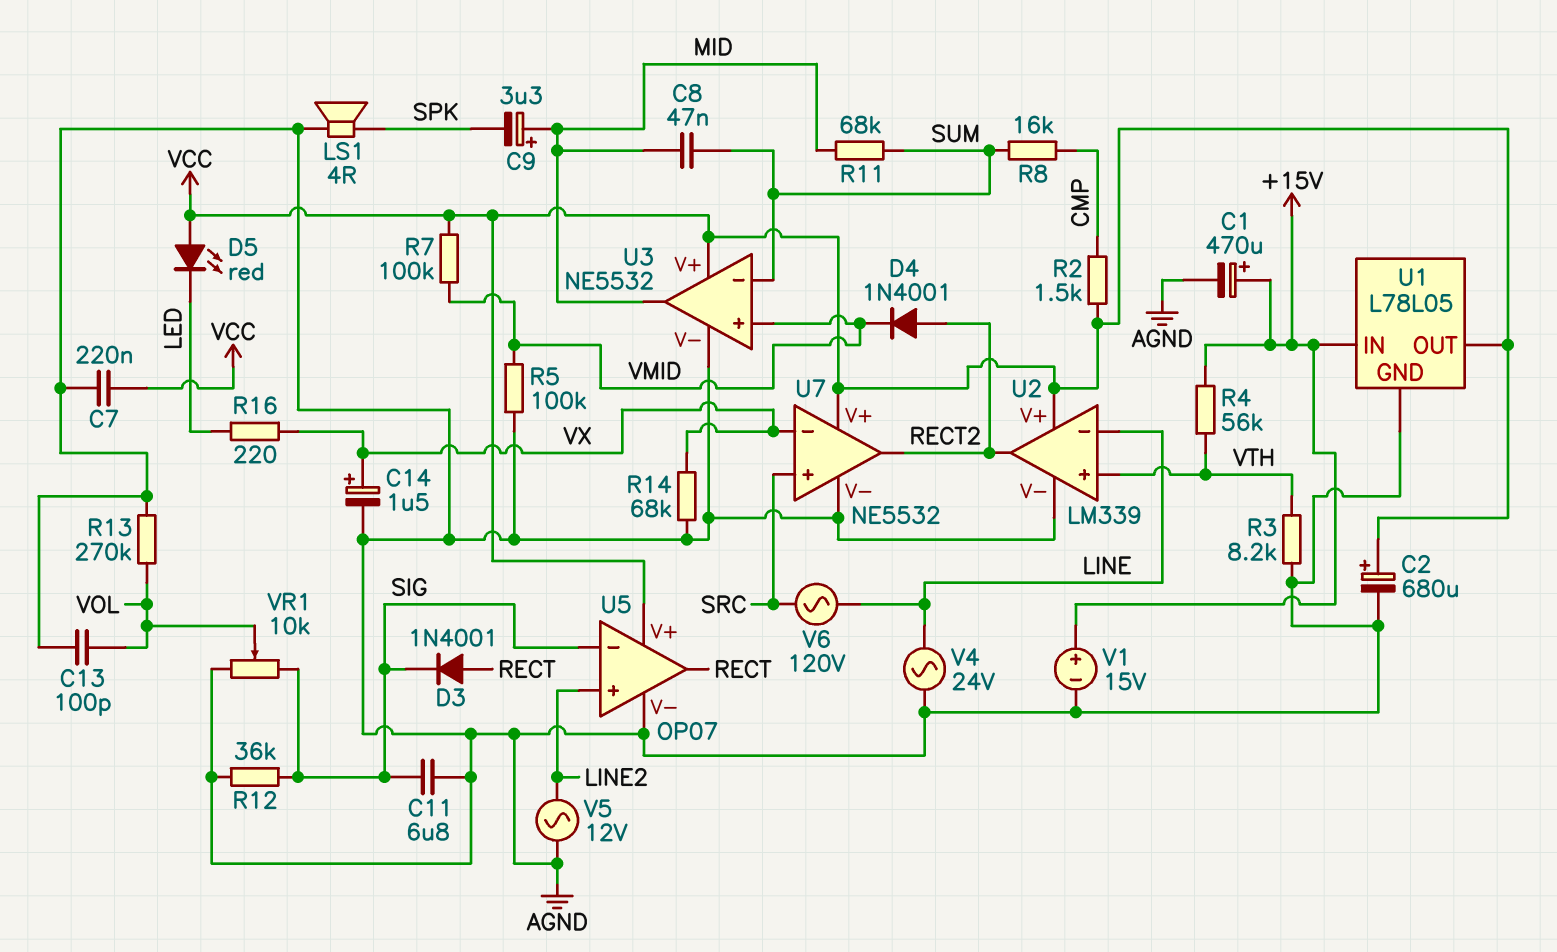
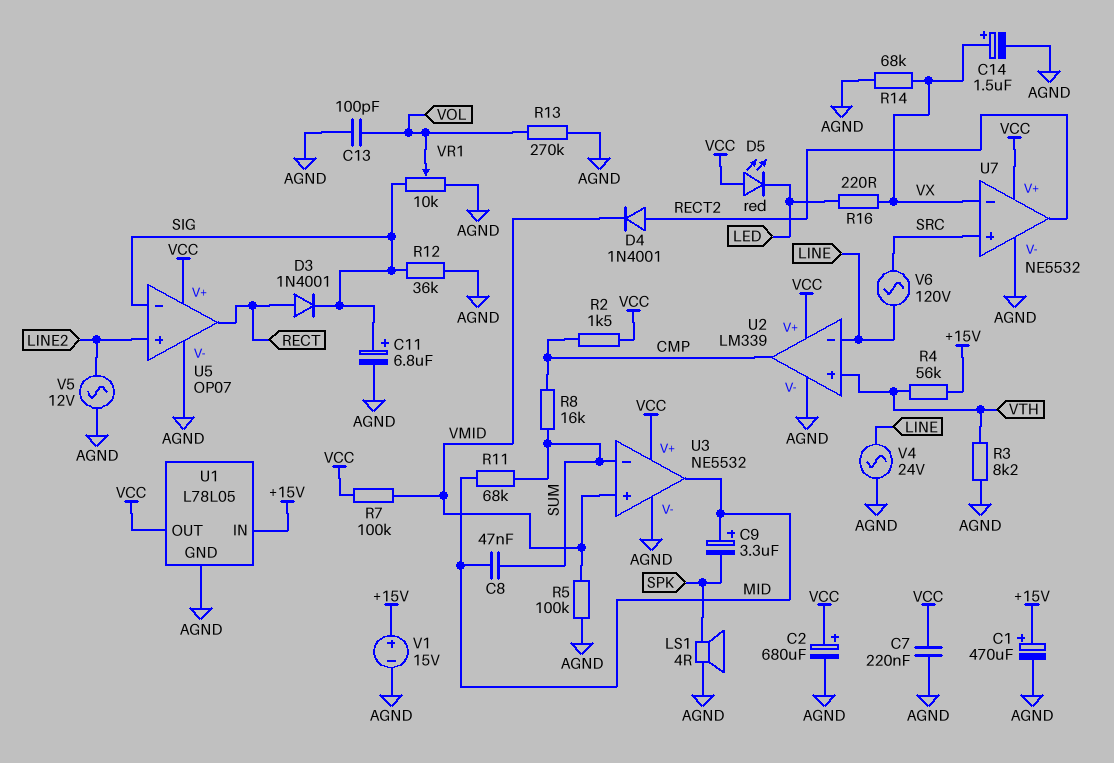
C11: 6.8uF (AGND, SIG) -> 6.8uF (plus SIG, minus AGND)
U2 pin out: RECT2 -> CMP

